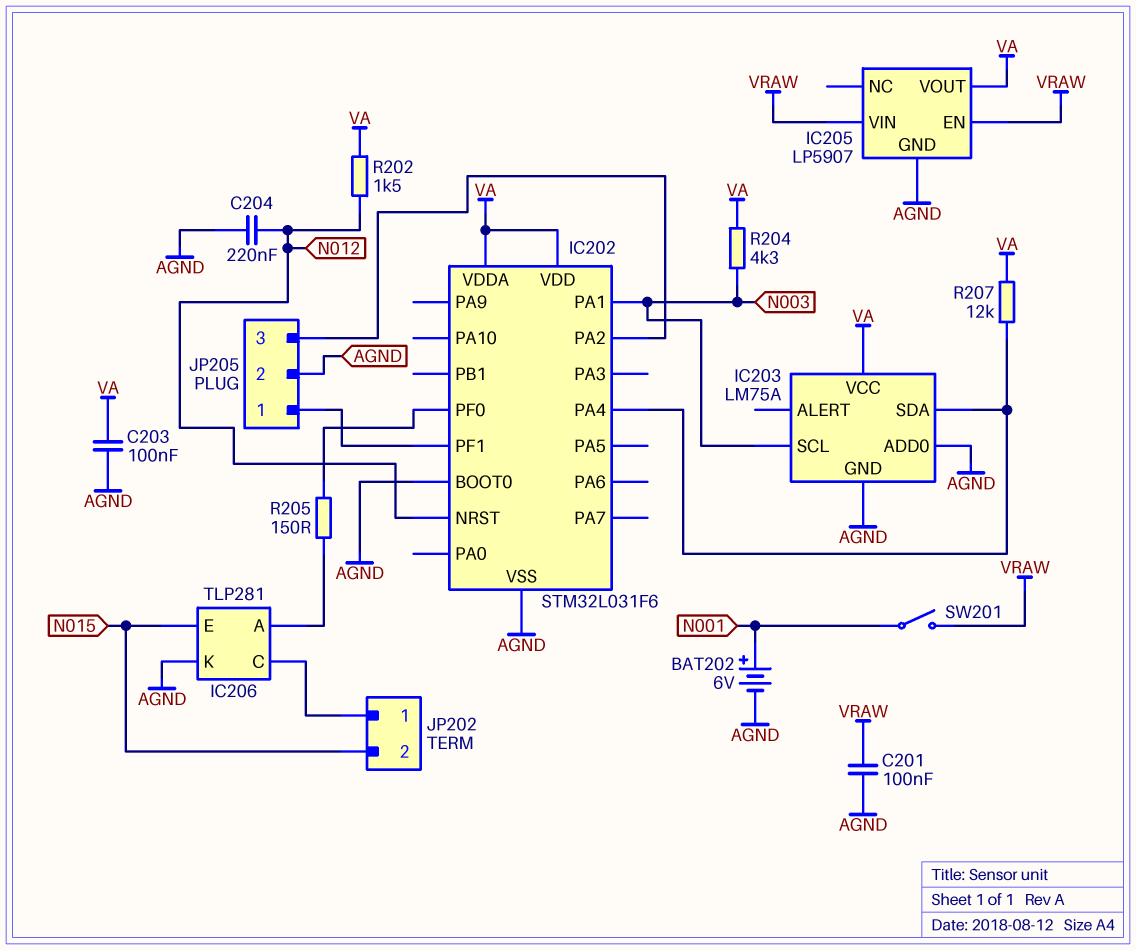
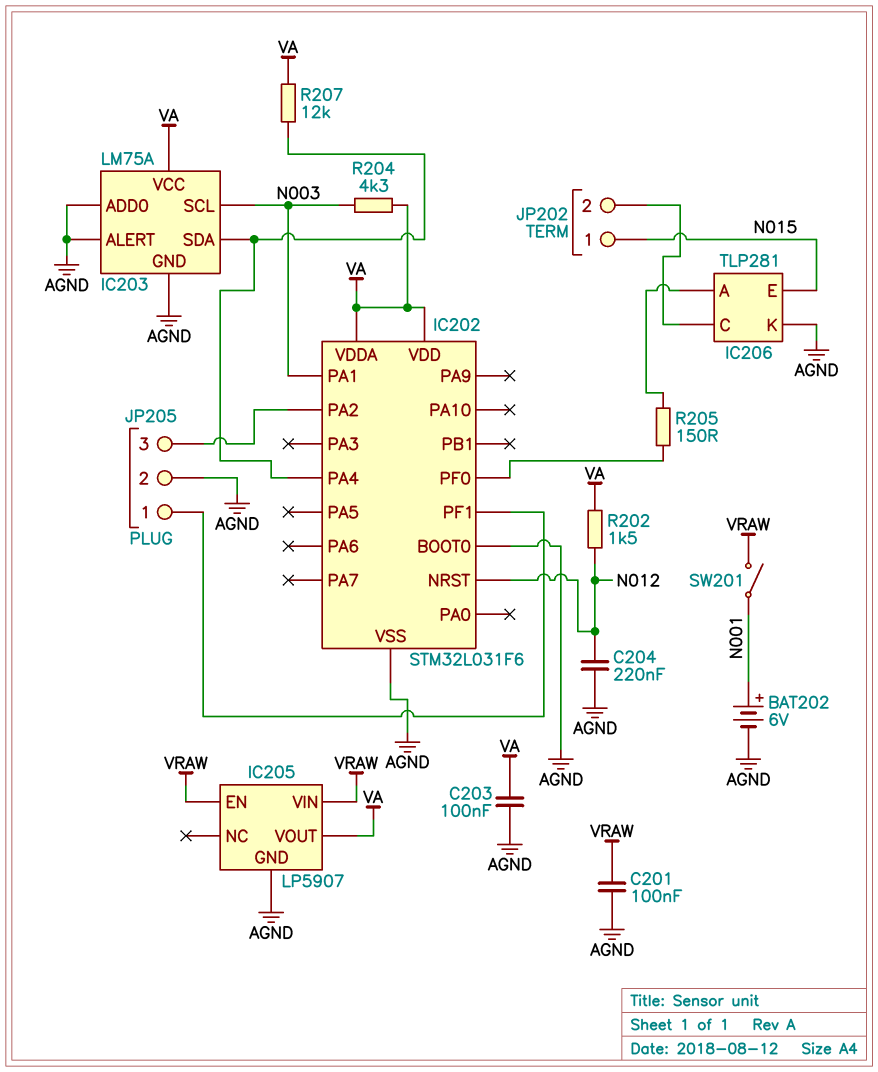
IC203 pin ALERT: none -> AGND
JP202 pin 1: IC206/C -> N015
JP202 pin 2: N015 -> IC206/C

